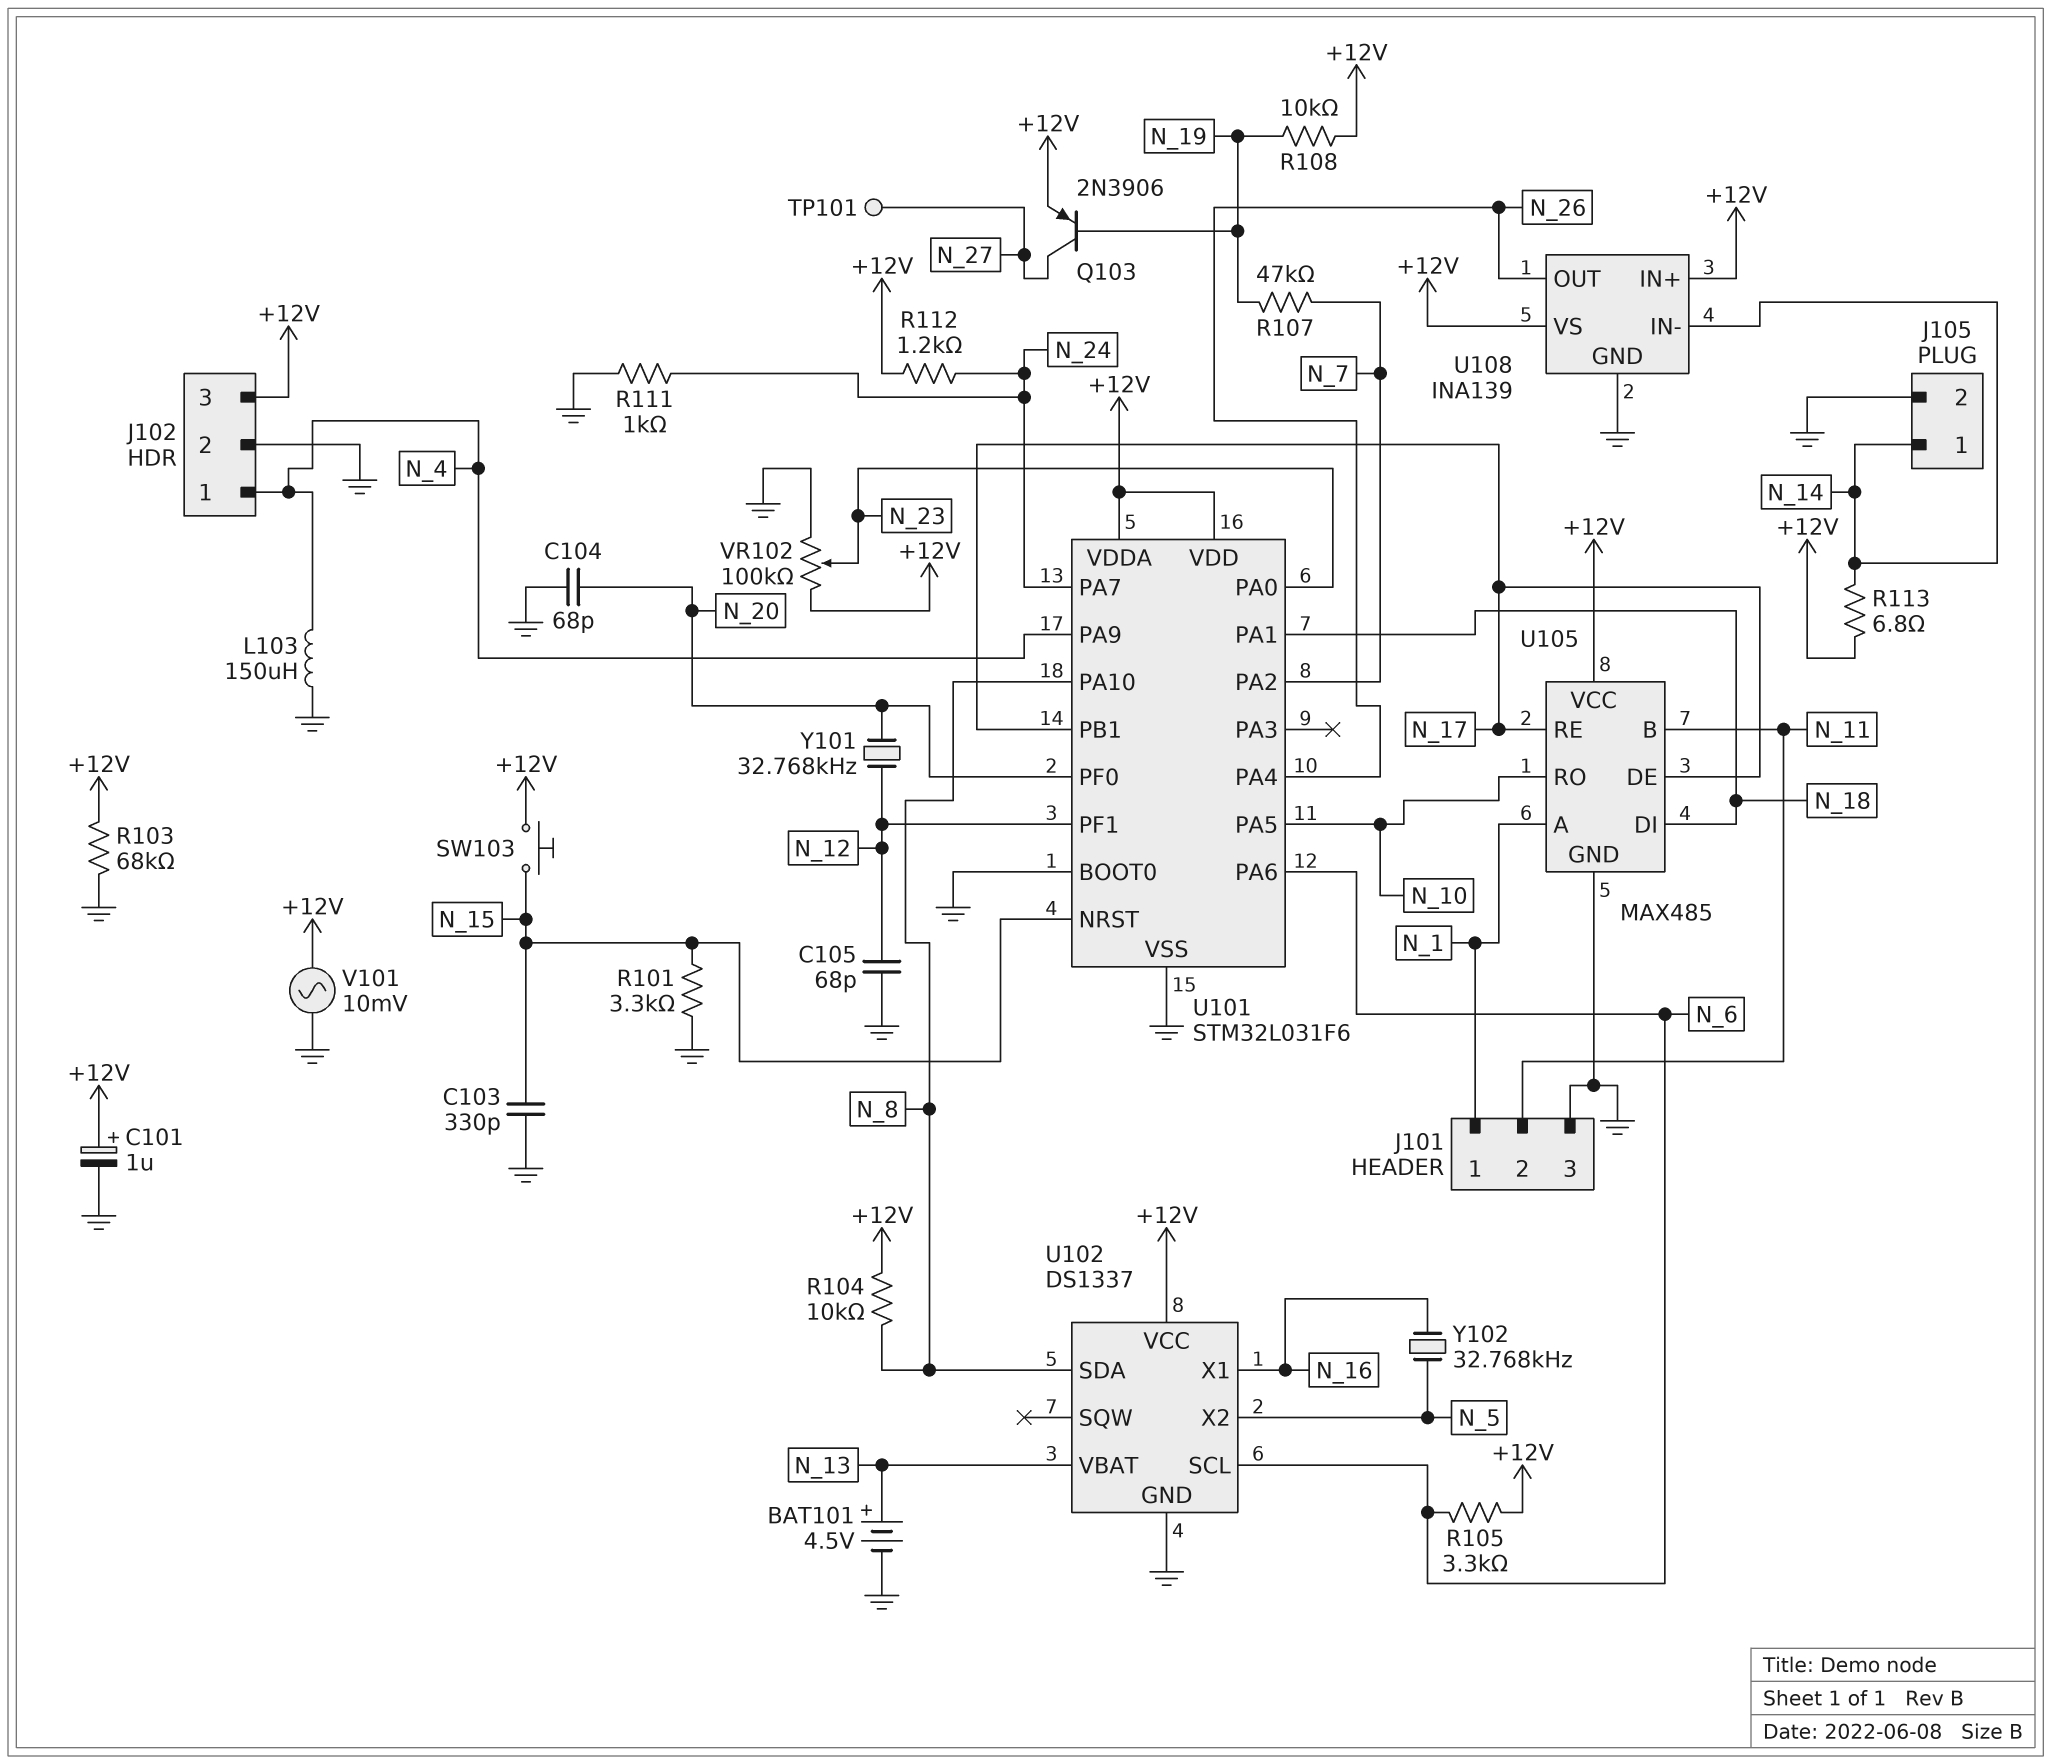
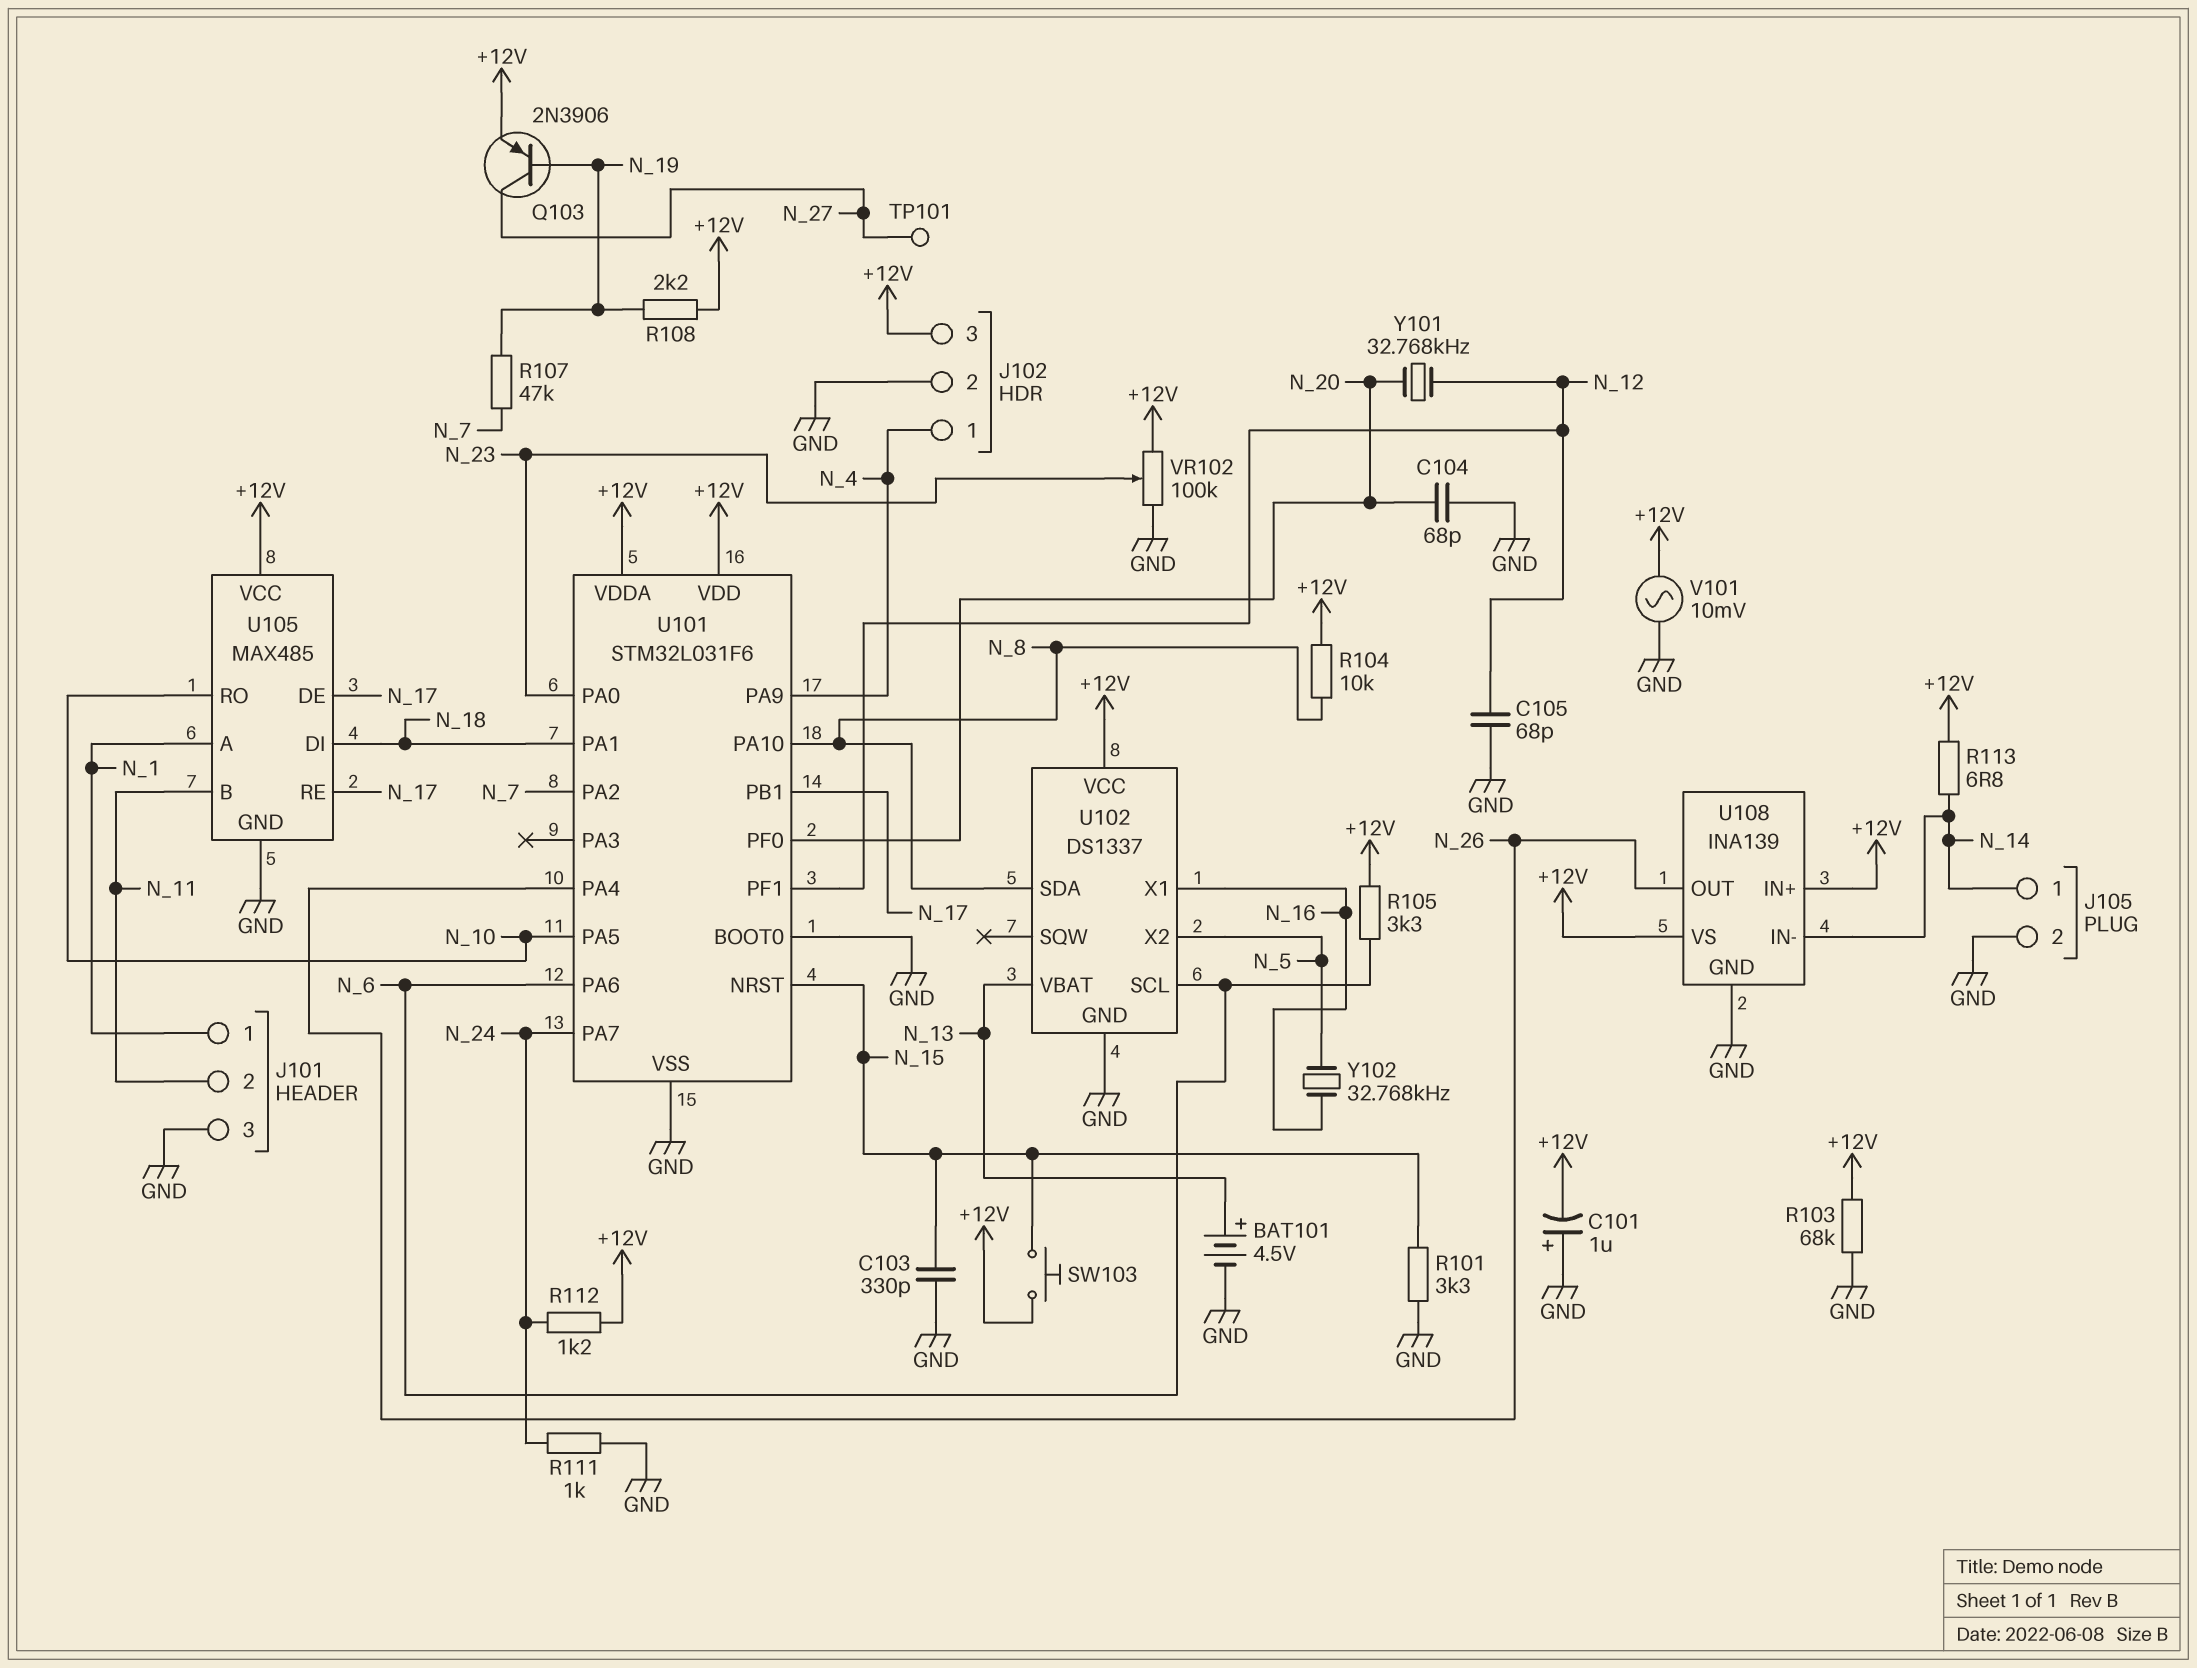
C101: 1uF (plus +12V, minus GND) -> 1uF (plus GND, minus +12V)
L103: 150uH (GND, N_4) -> none
R108: 10k (+12V, N_19) -> 2.2k (+12V, N_19)

